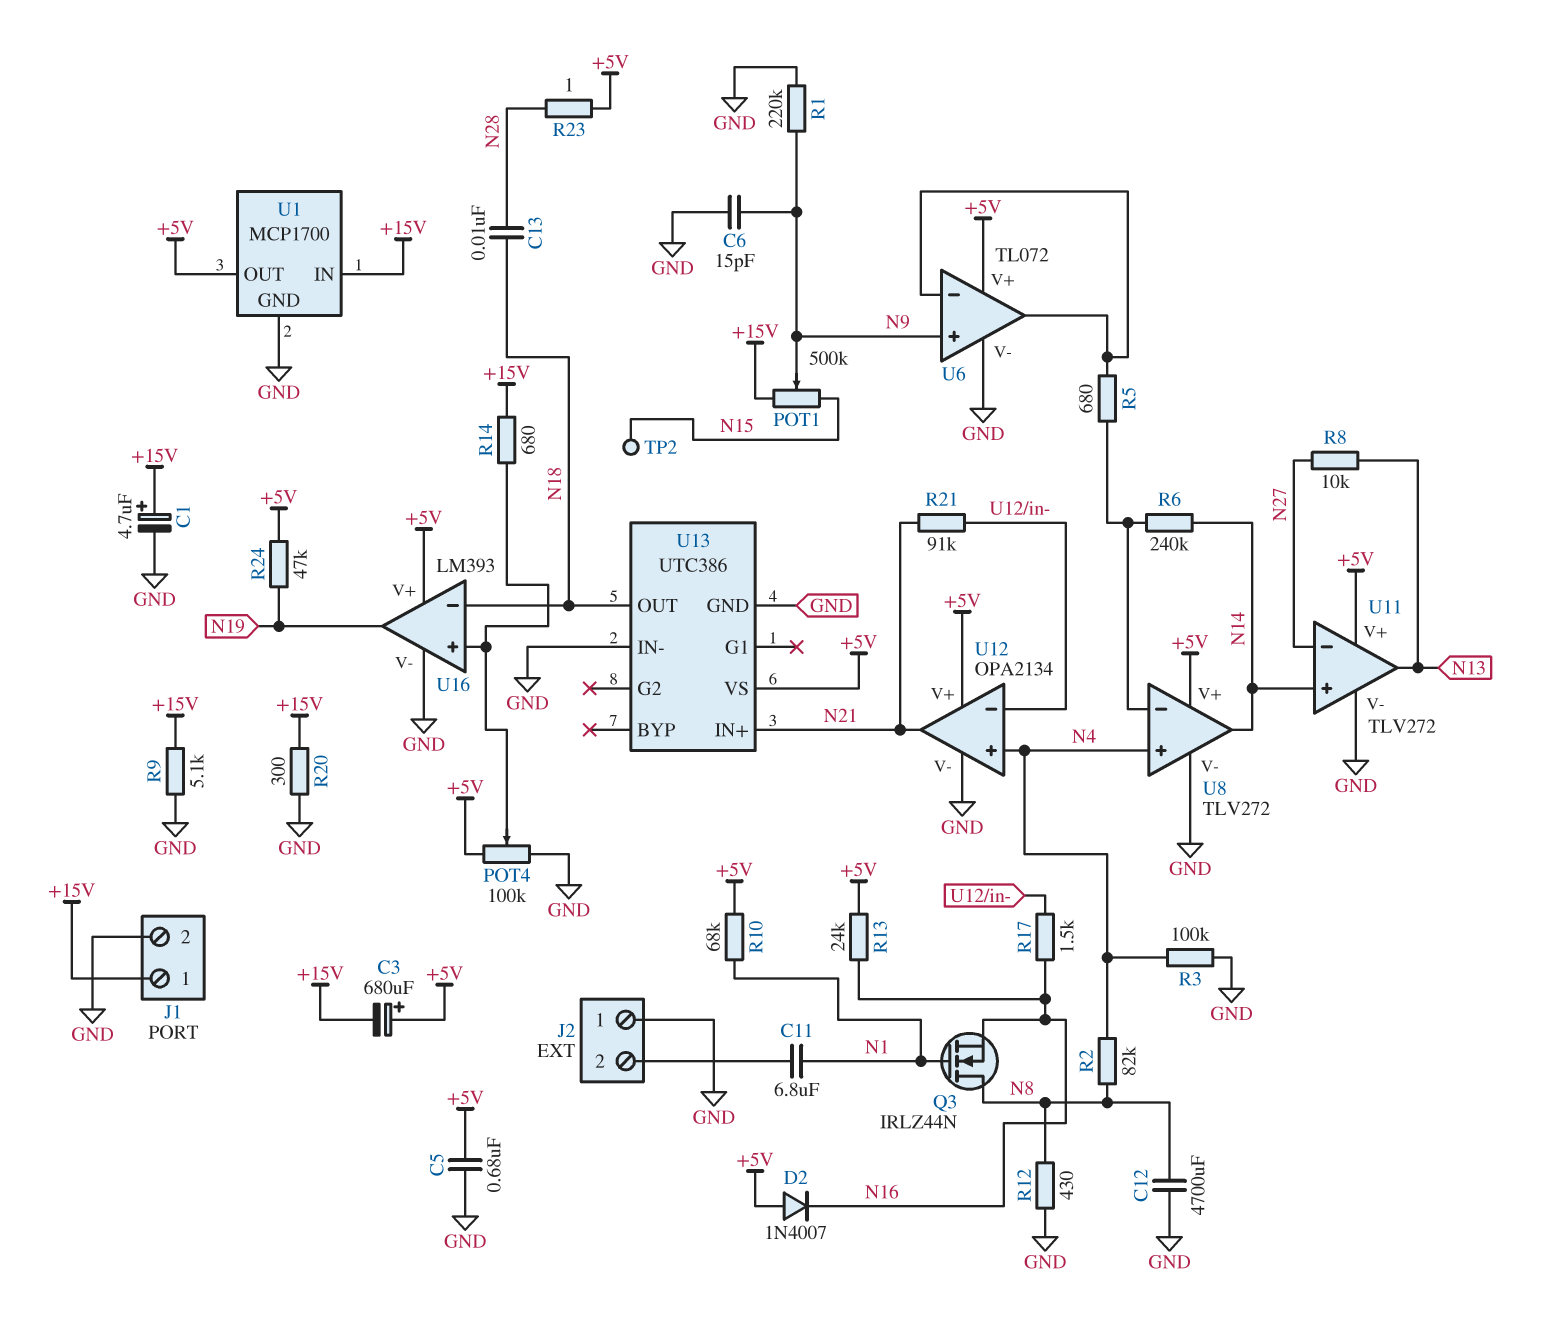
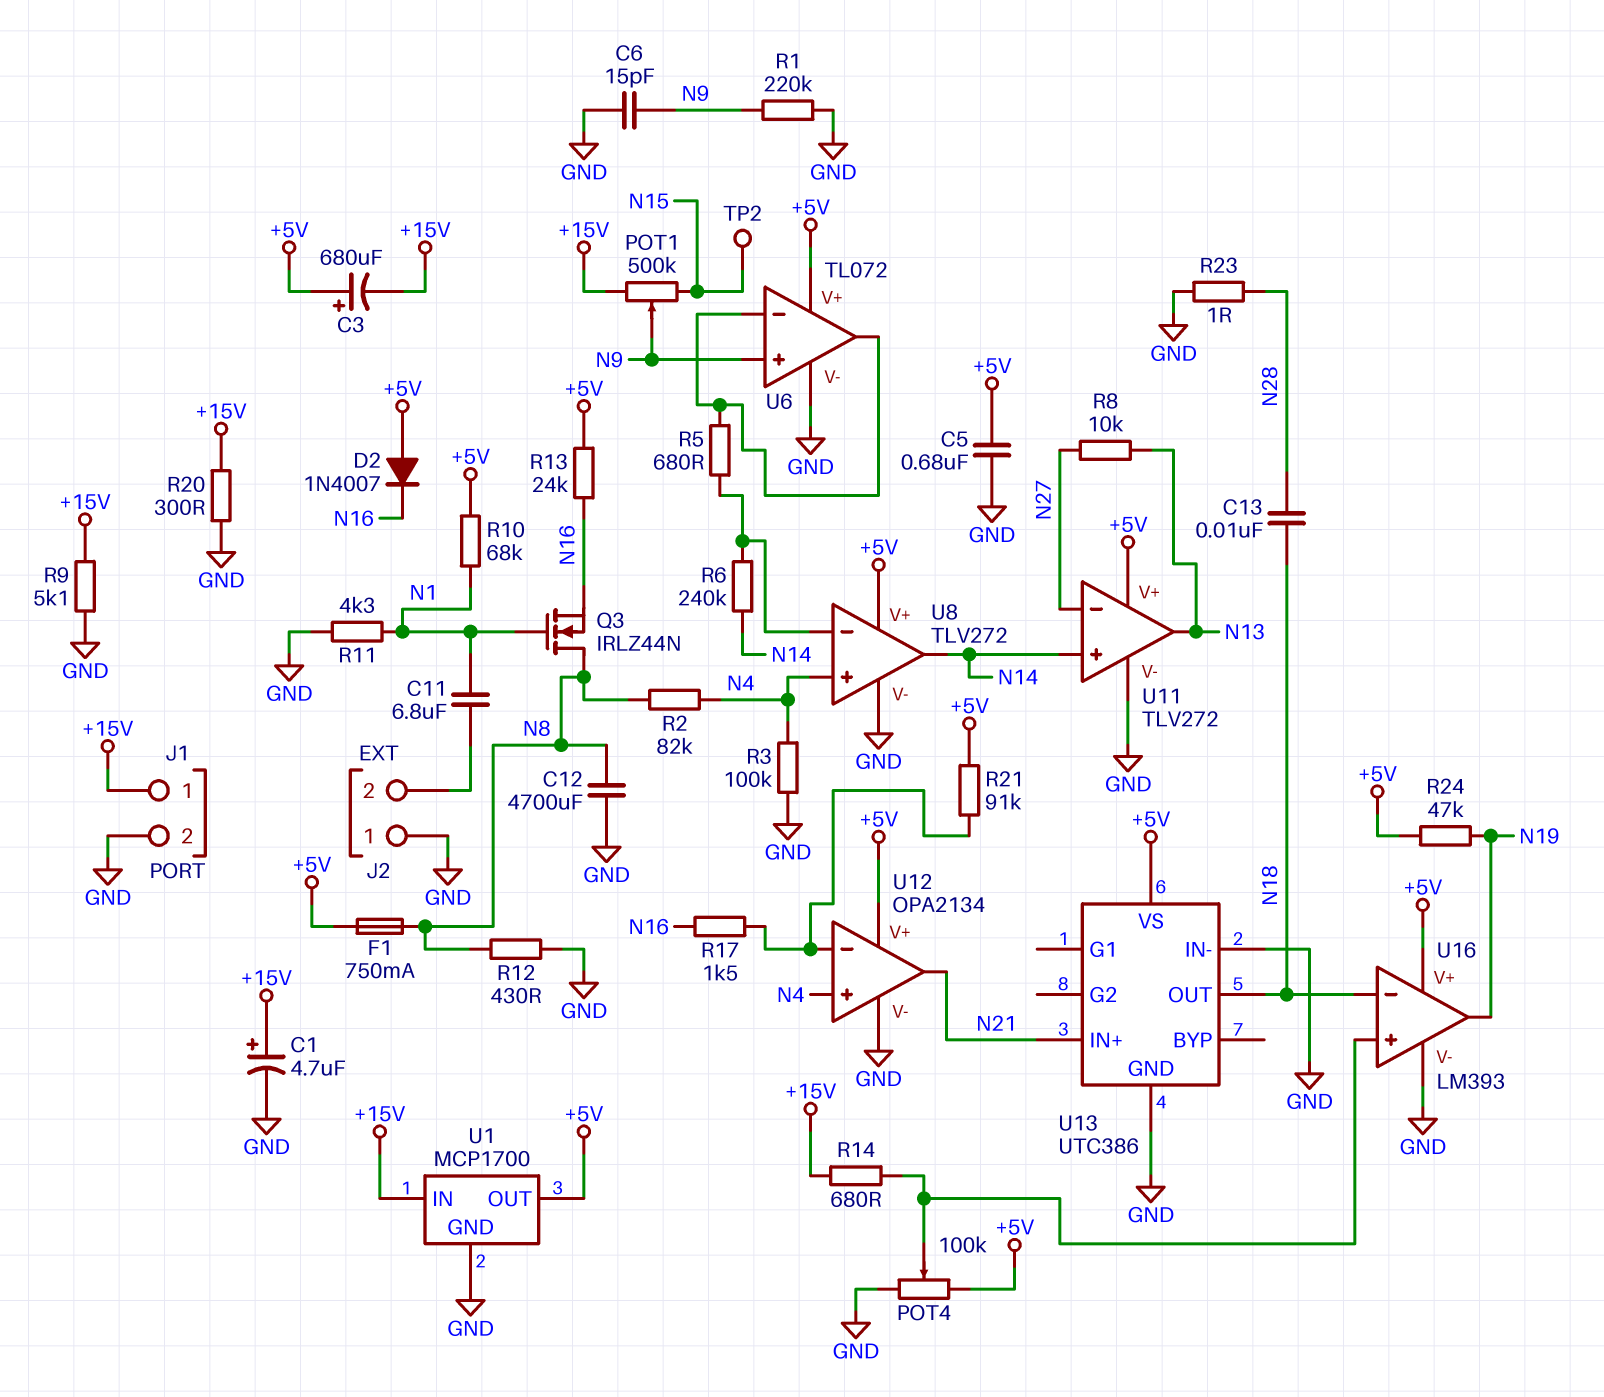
F1: none -> 750mA (+5V, N8)
R11: none -> 4.3k (GND, N1)
R21: 91k (N21, U12/in-) -> 91k (+5V, U12/in-)
R23: 1 (+5V, N28) -> 1 (GND, N28)

